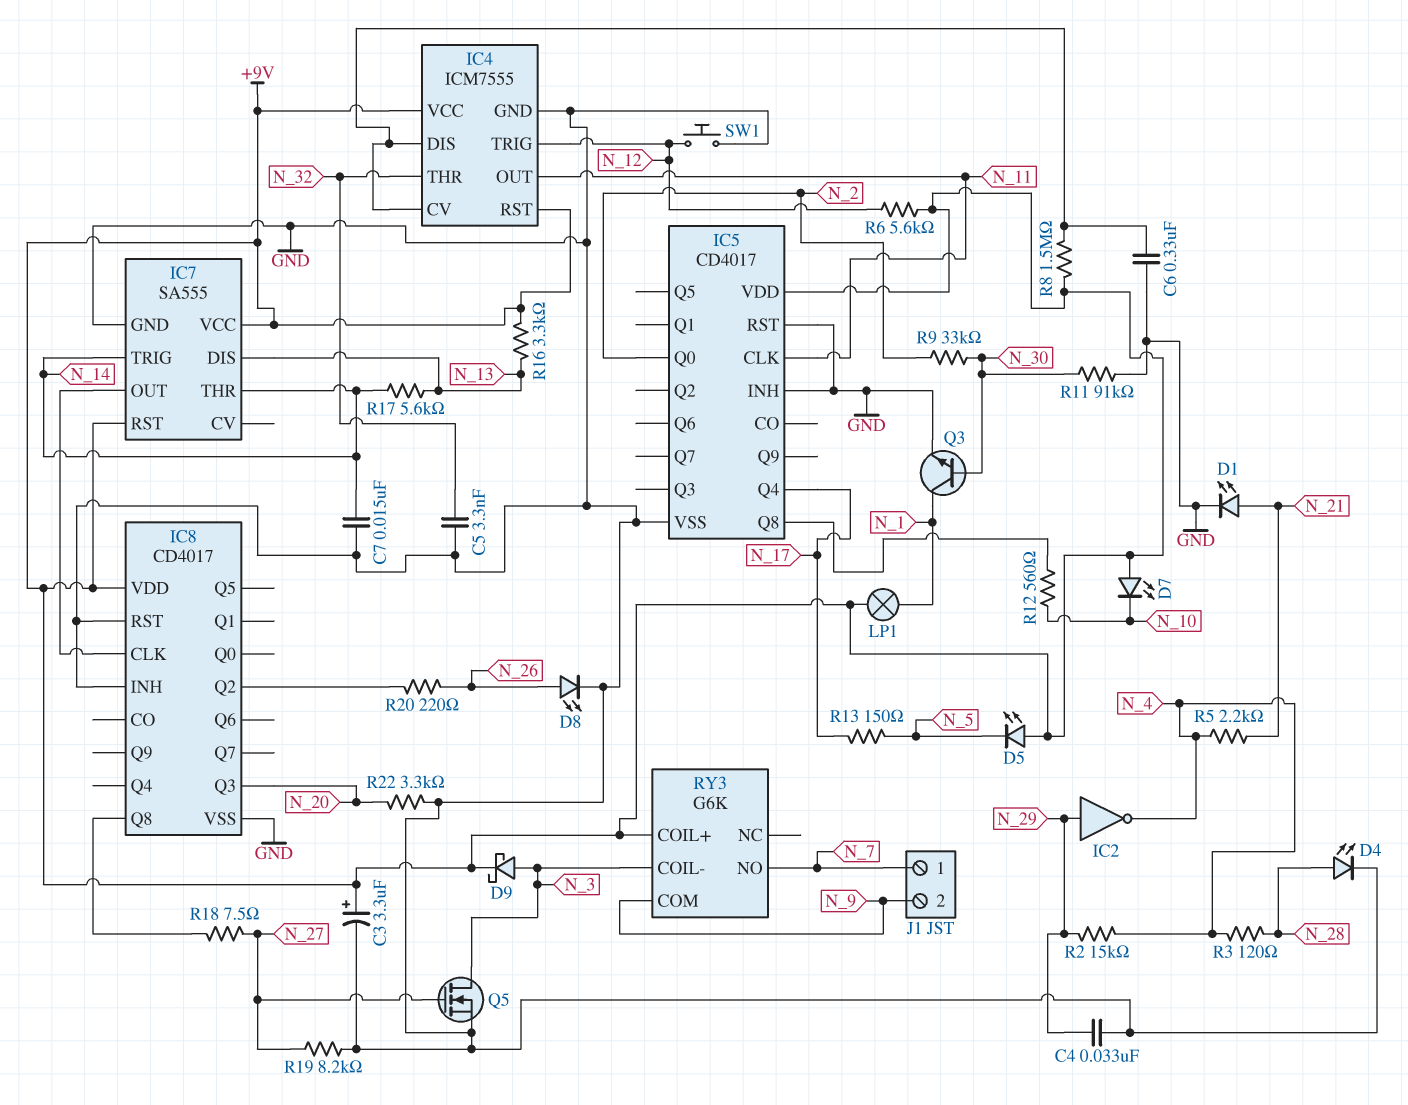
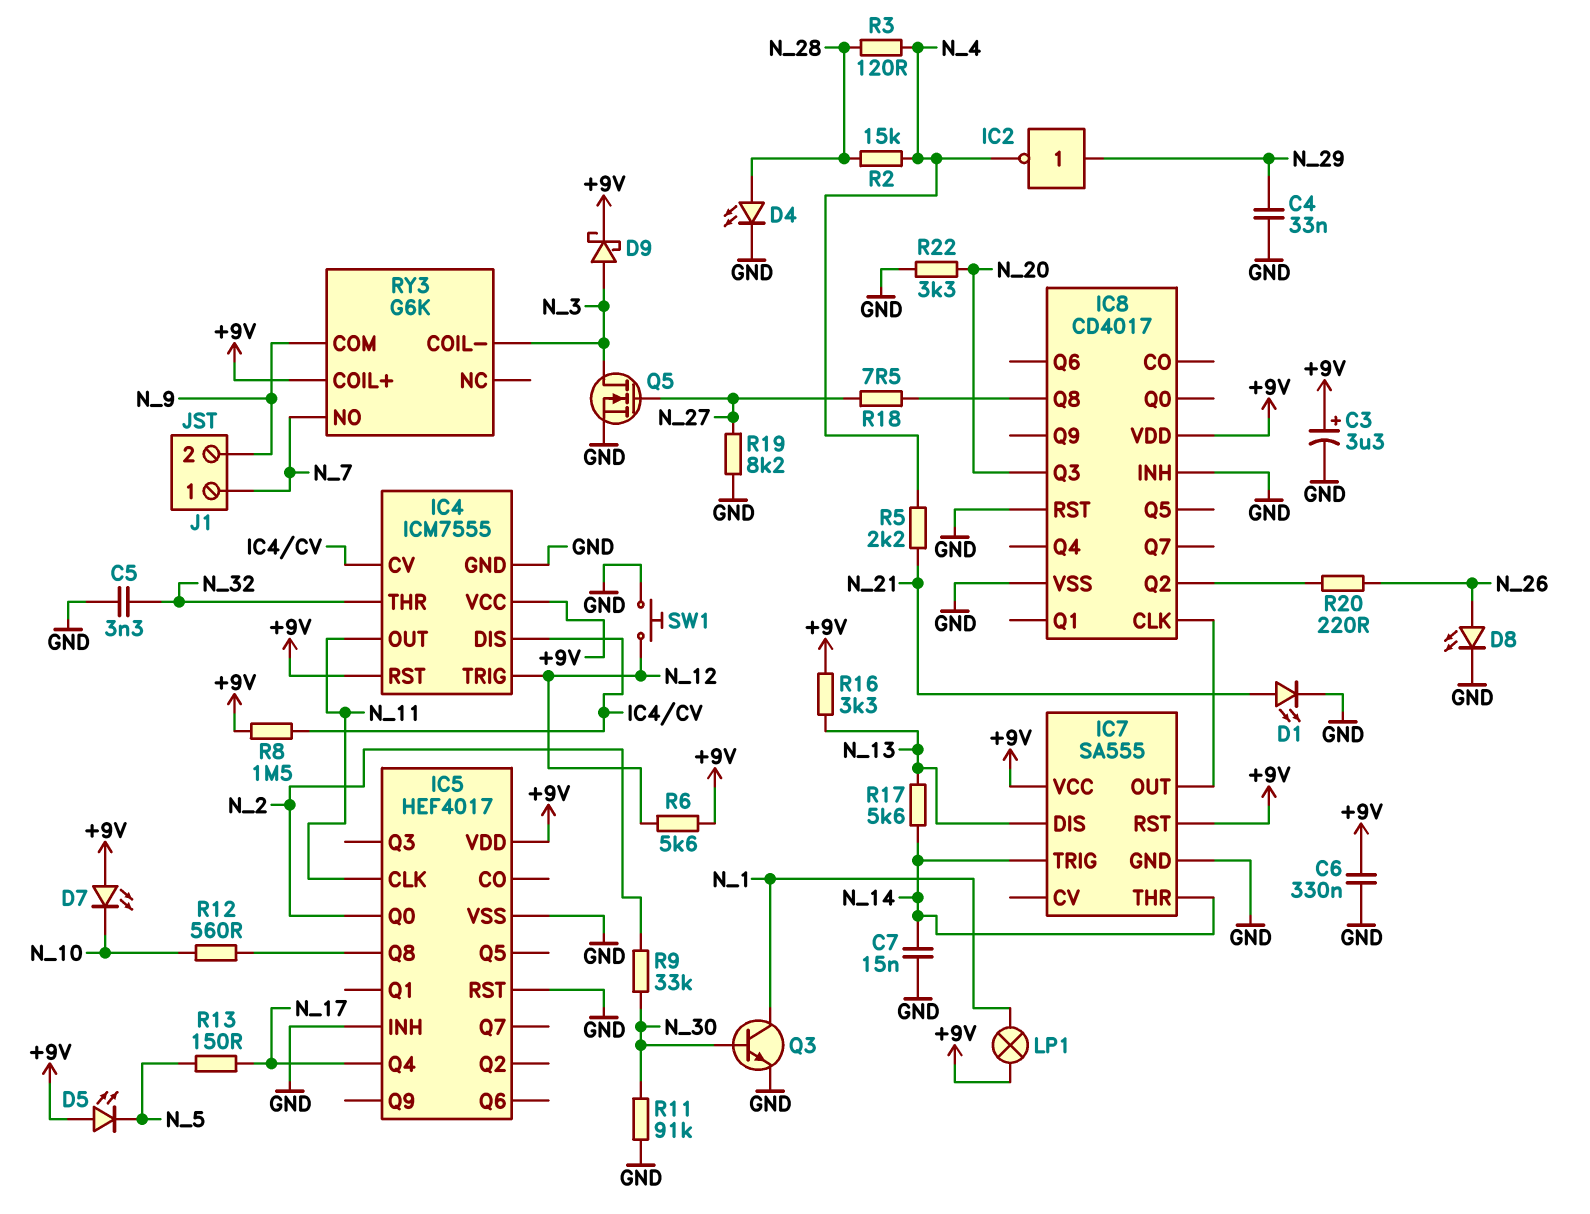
C6: 330nF (GND, IC4/CV) -> 330nF (+9V, GND)
IC5: CD4017 -> HEF4017
R2: 15k (N_4, N_29) -> 15k (N_4, N_28)

